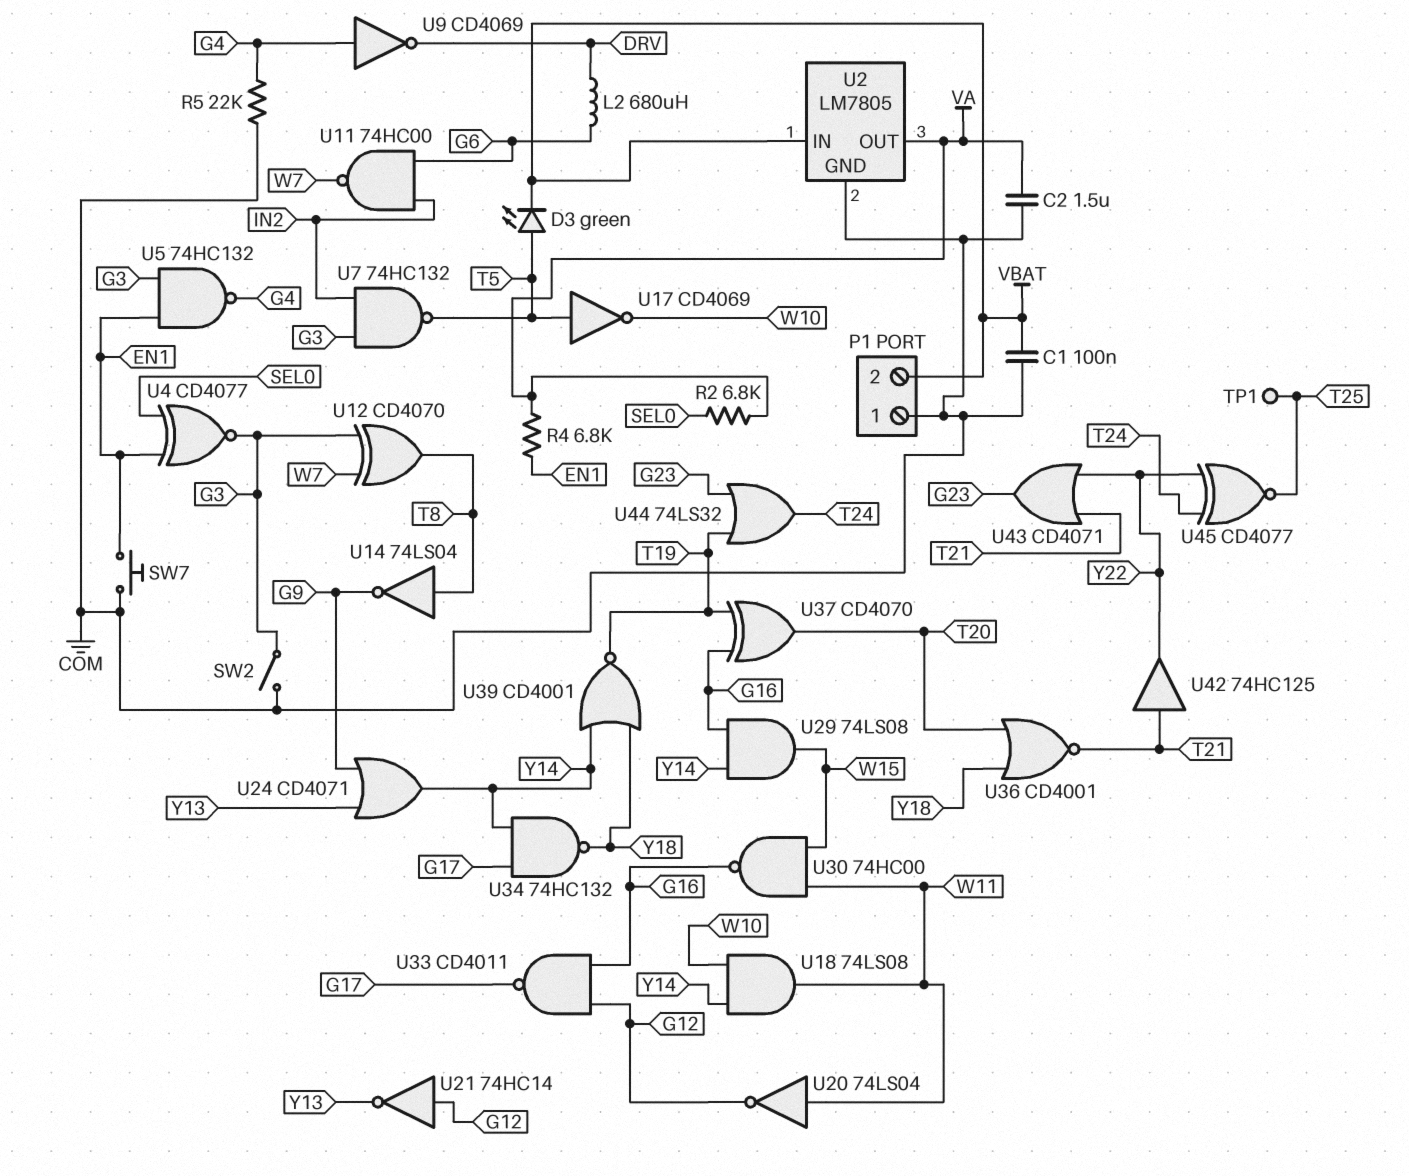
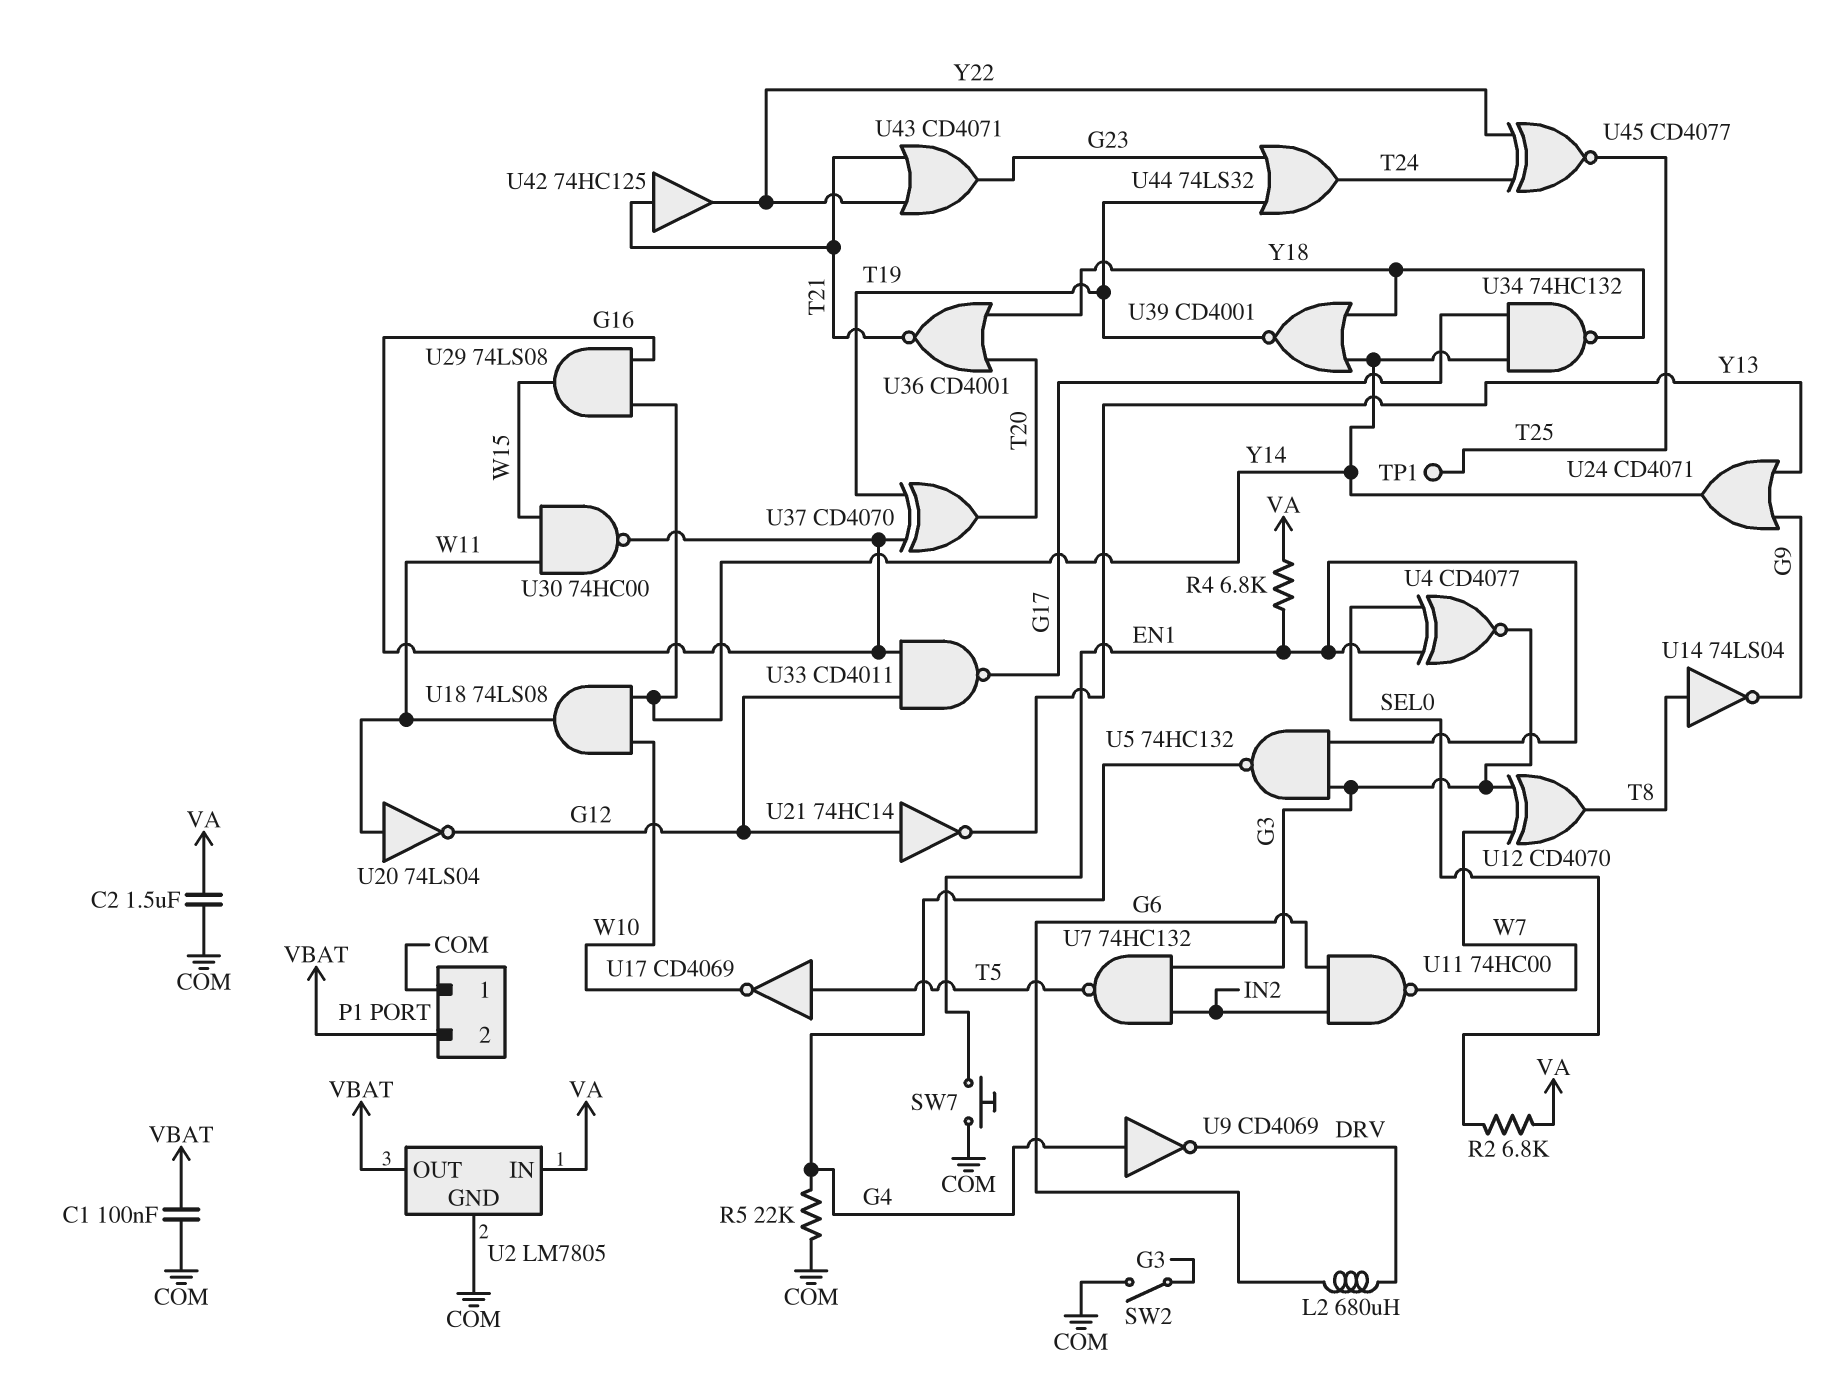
D3: LED green (A T5, K VBAT) -> none
U2 pin IN: VBAT -> VA
U2 pin OUT: VA -> VBAT

